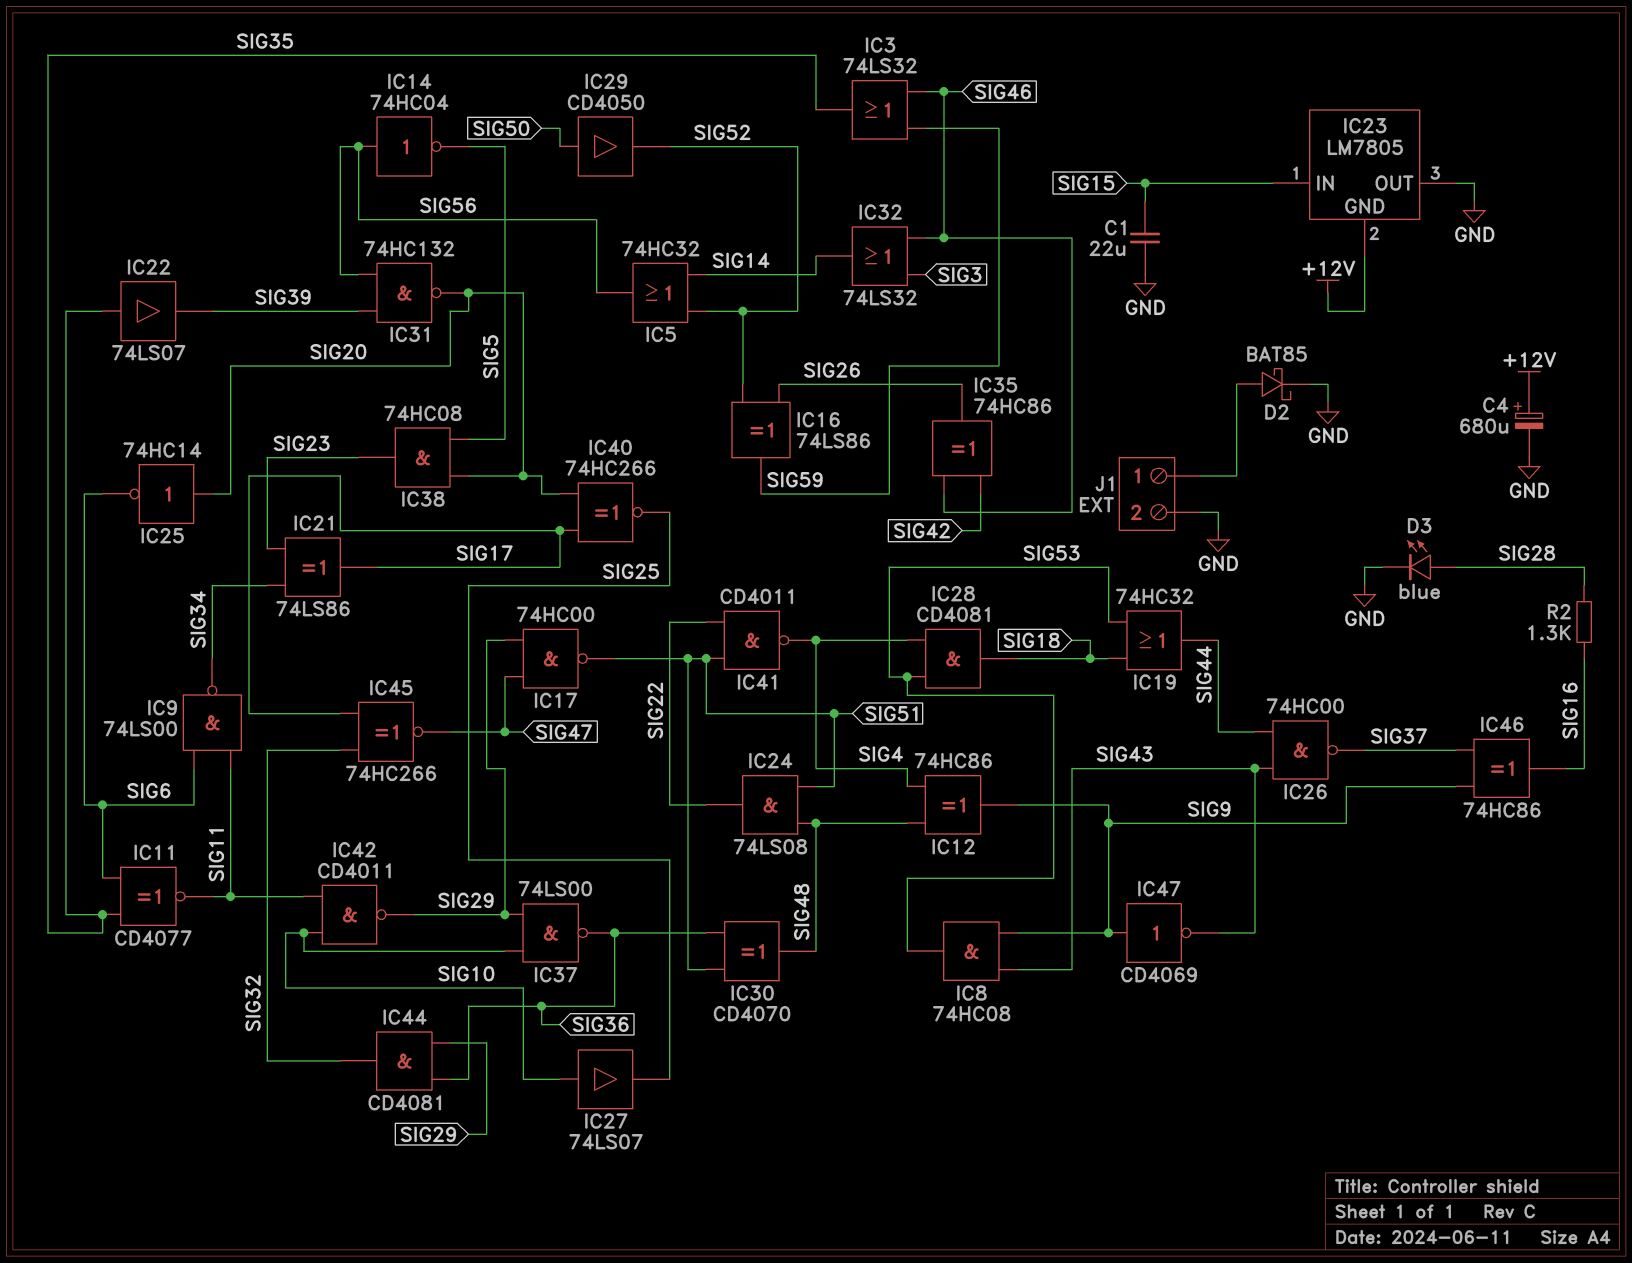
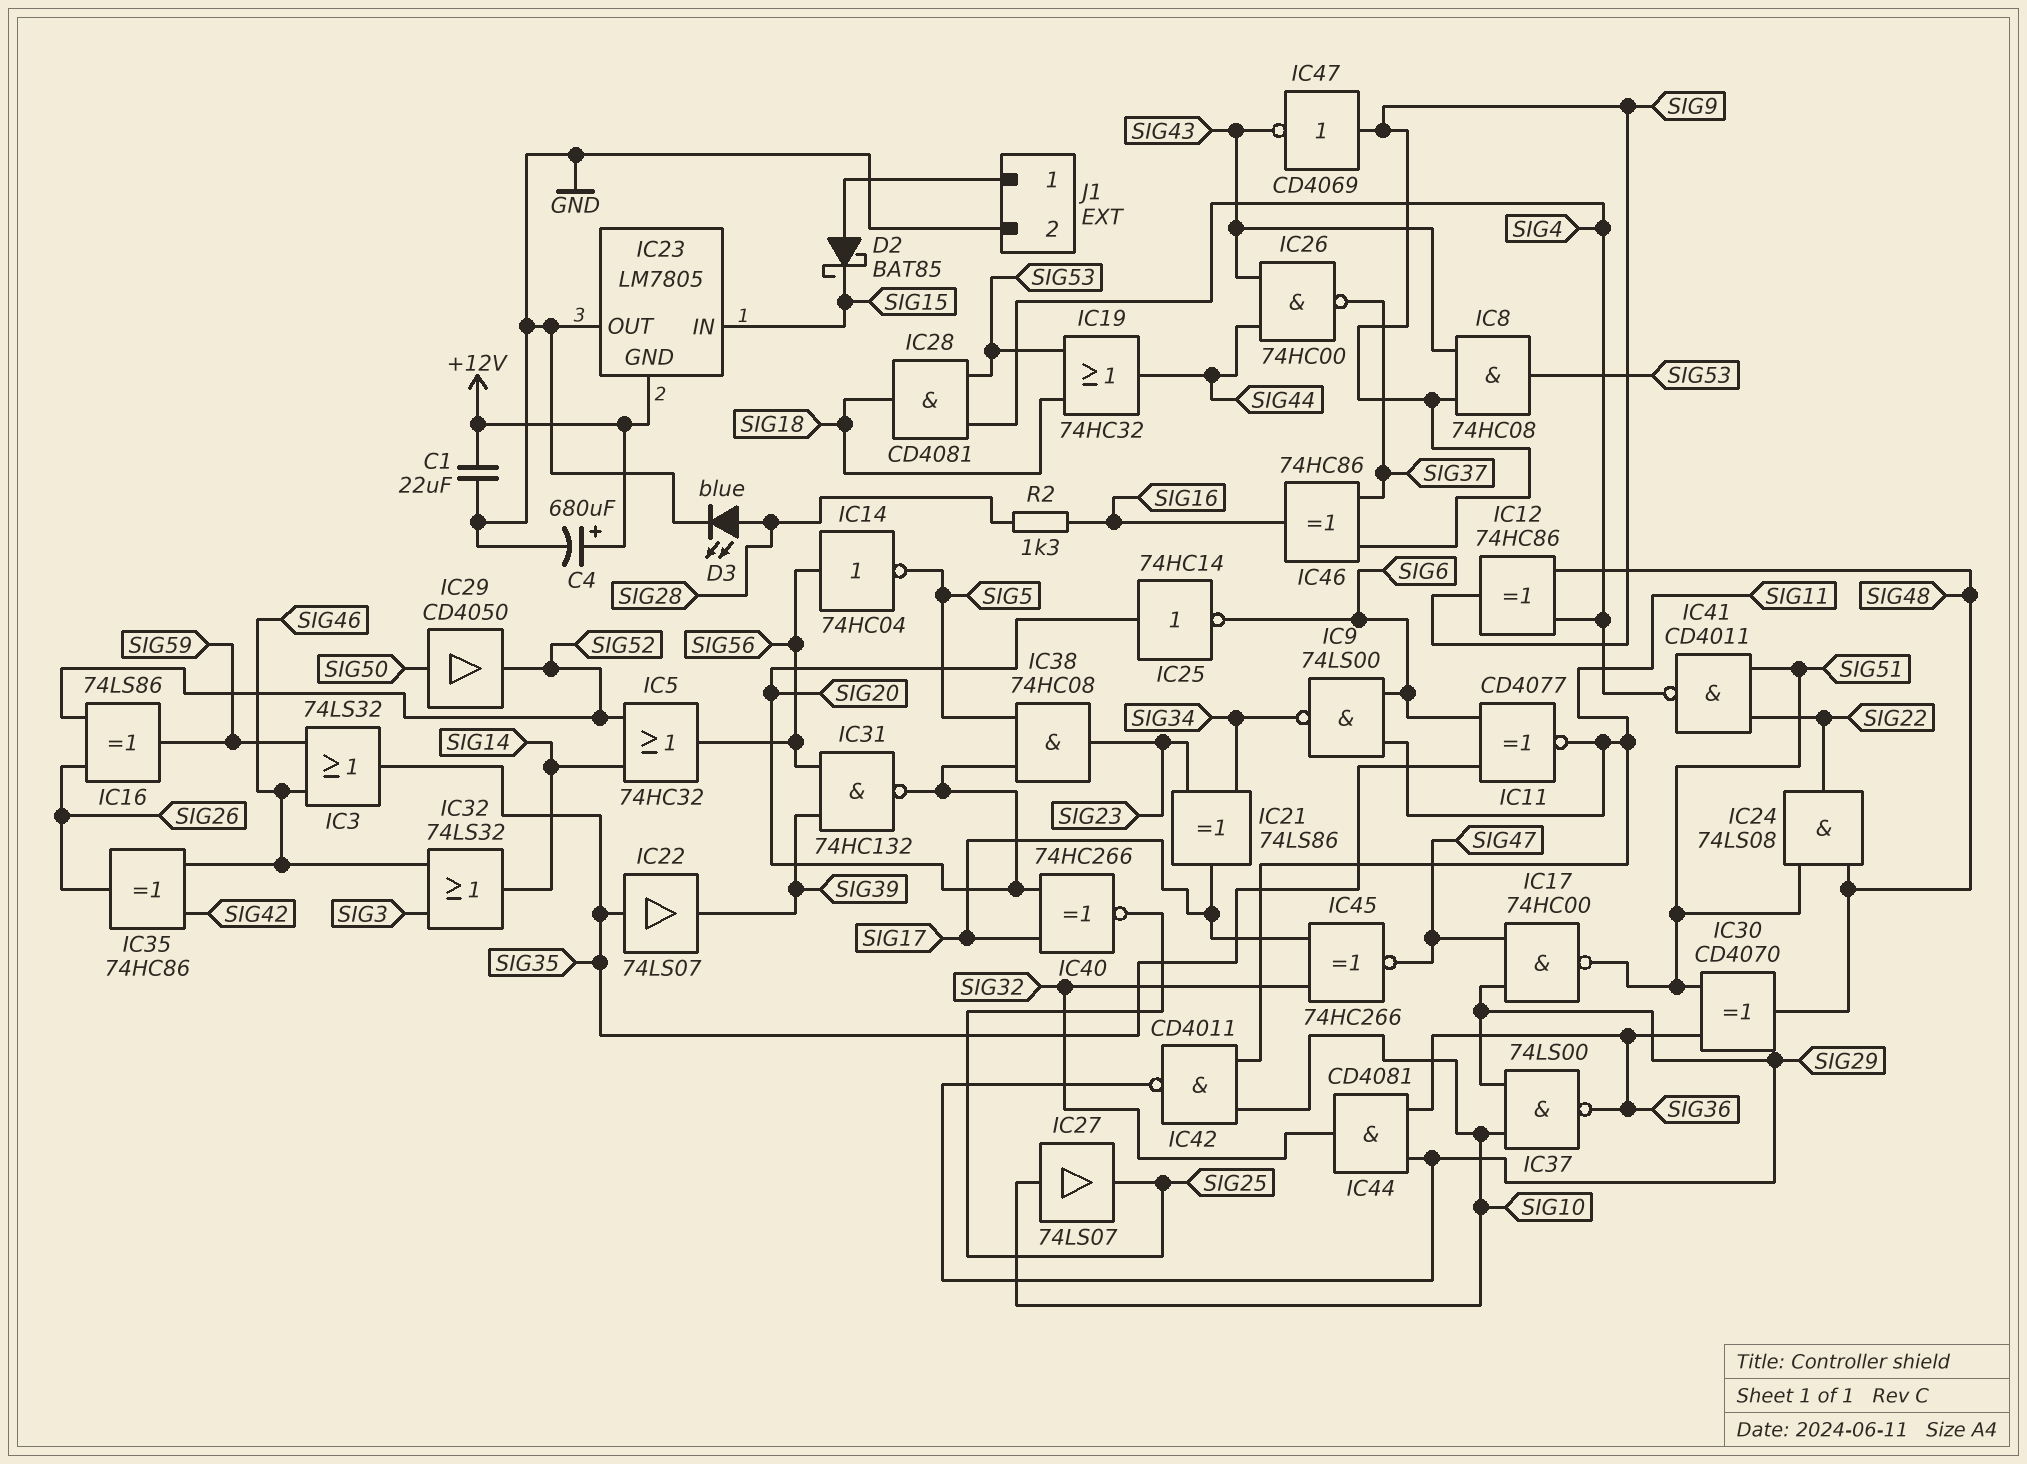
C1: 22uF (GND, SIG15) -> 22uF (+12V, GND)
D2: schottky BAT85 (A J1/1, K GND) -> schottky BAT85 (A J1/1, K SIG15)

